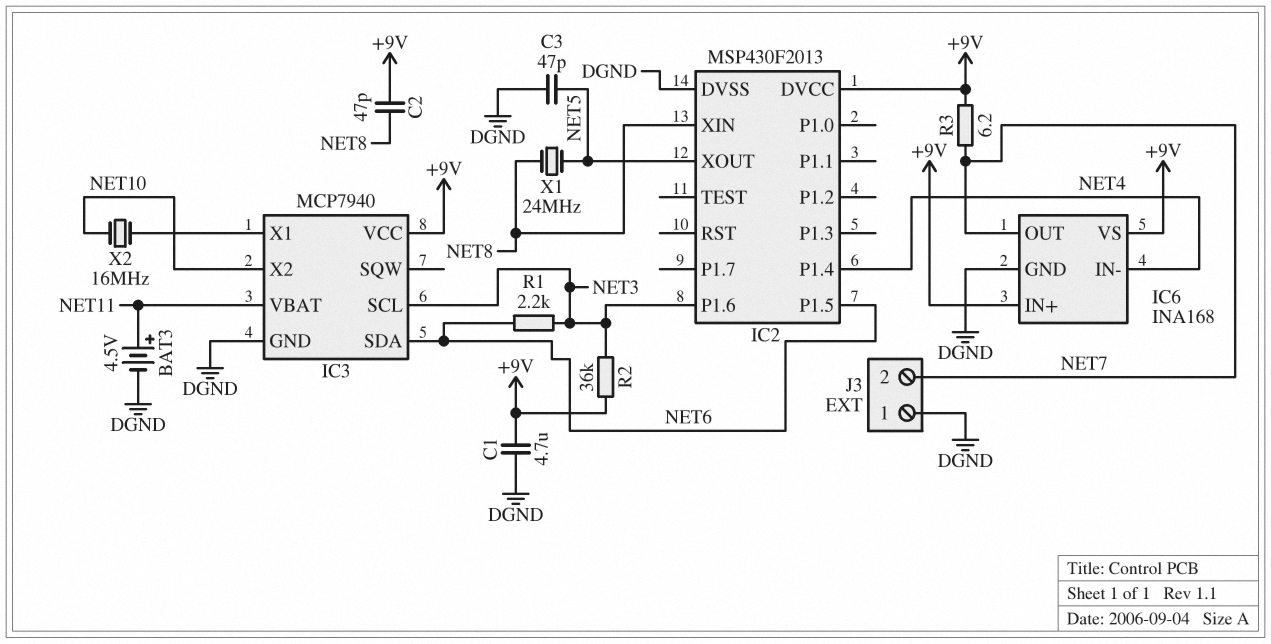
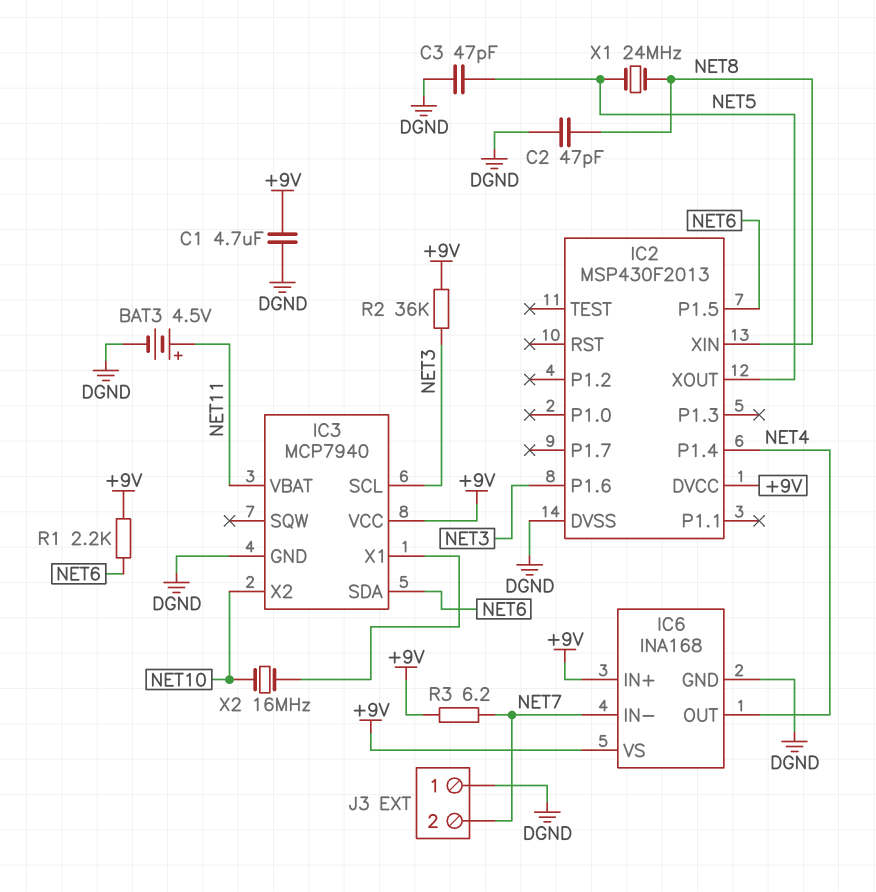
C2: 47pF (+9V, NET8) -> 47pF (DGND, NET8)
IC6 pin IN-: NET4 -> NET7
IC6 pin OUT: NET7 -> NET4
R1: 2.2k (NET3, NET6) -> 2.2k (+9V, NET6)

